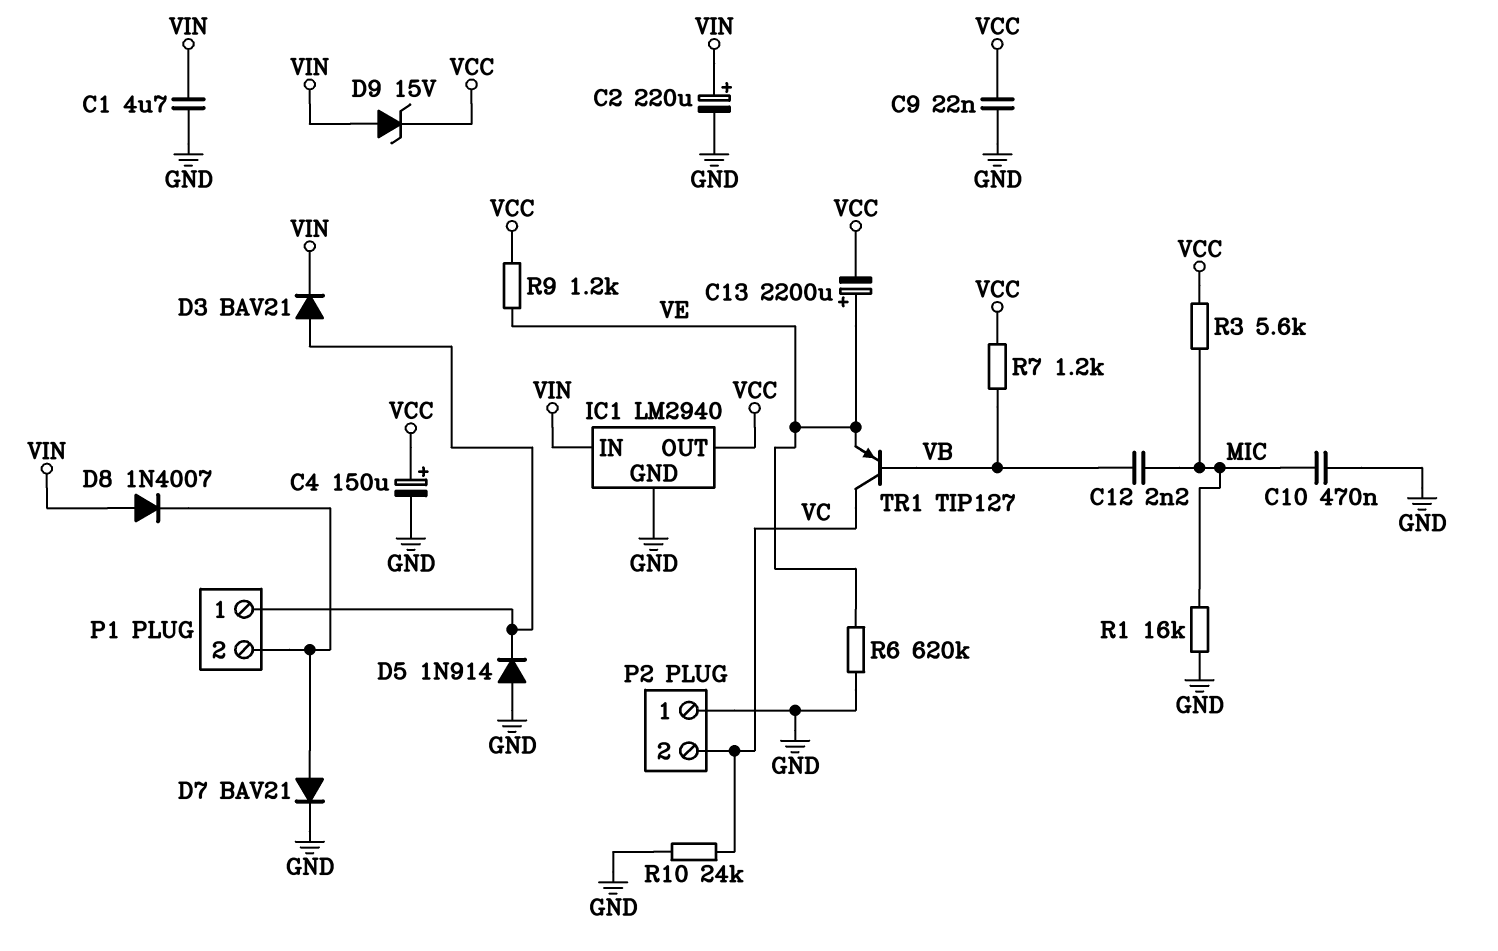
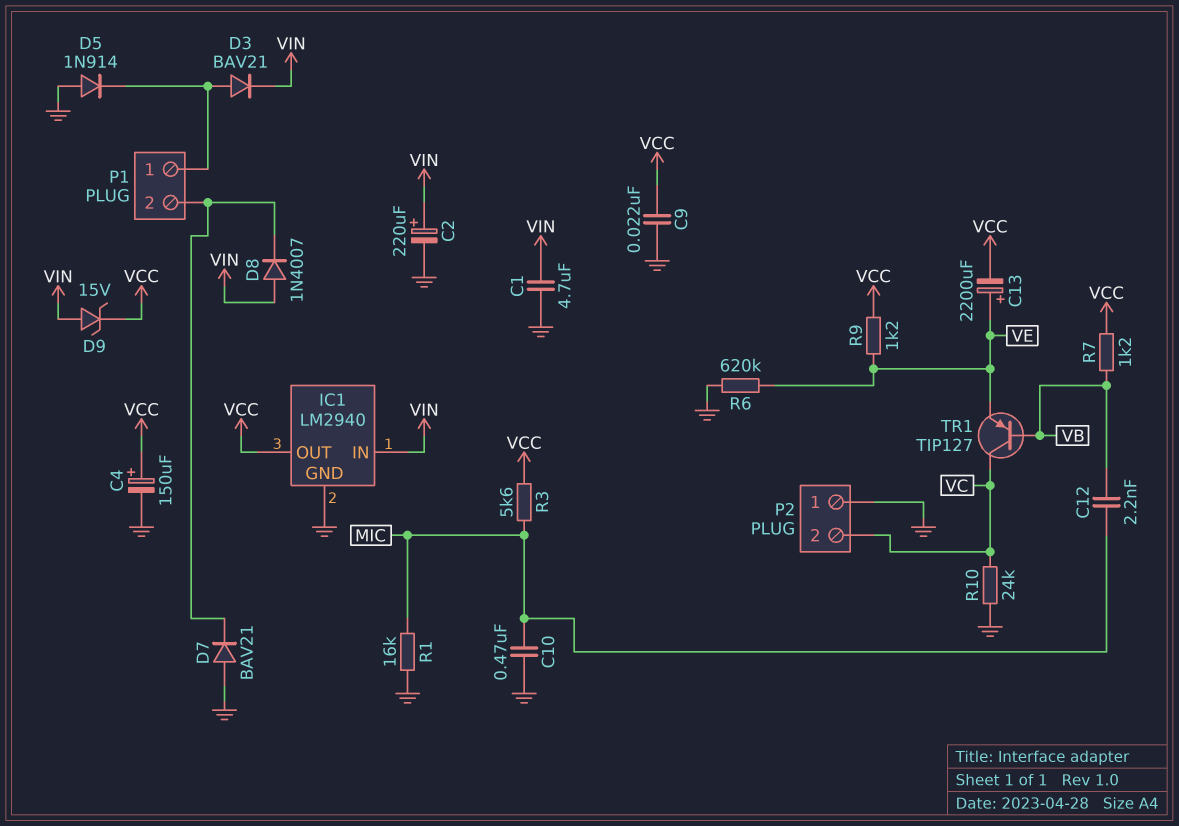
D7: diode BAV21 (A P1/2, K GND) -> diode BAV21 (A GND, K P1/2)

